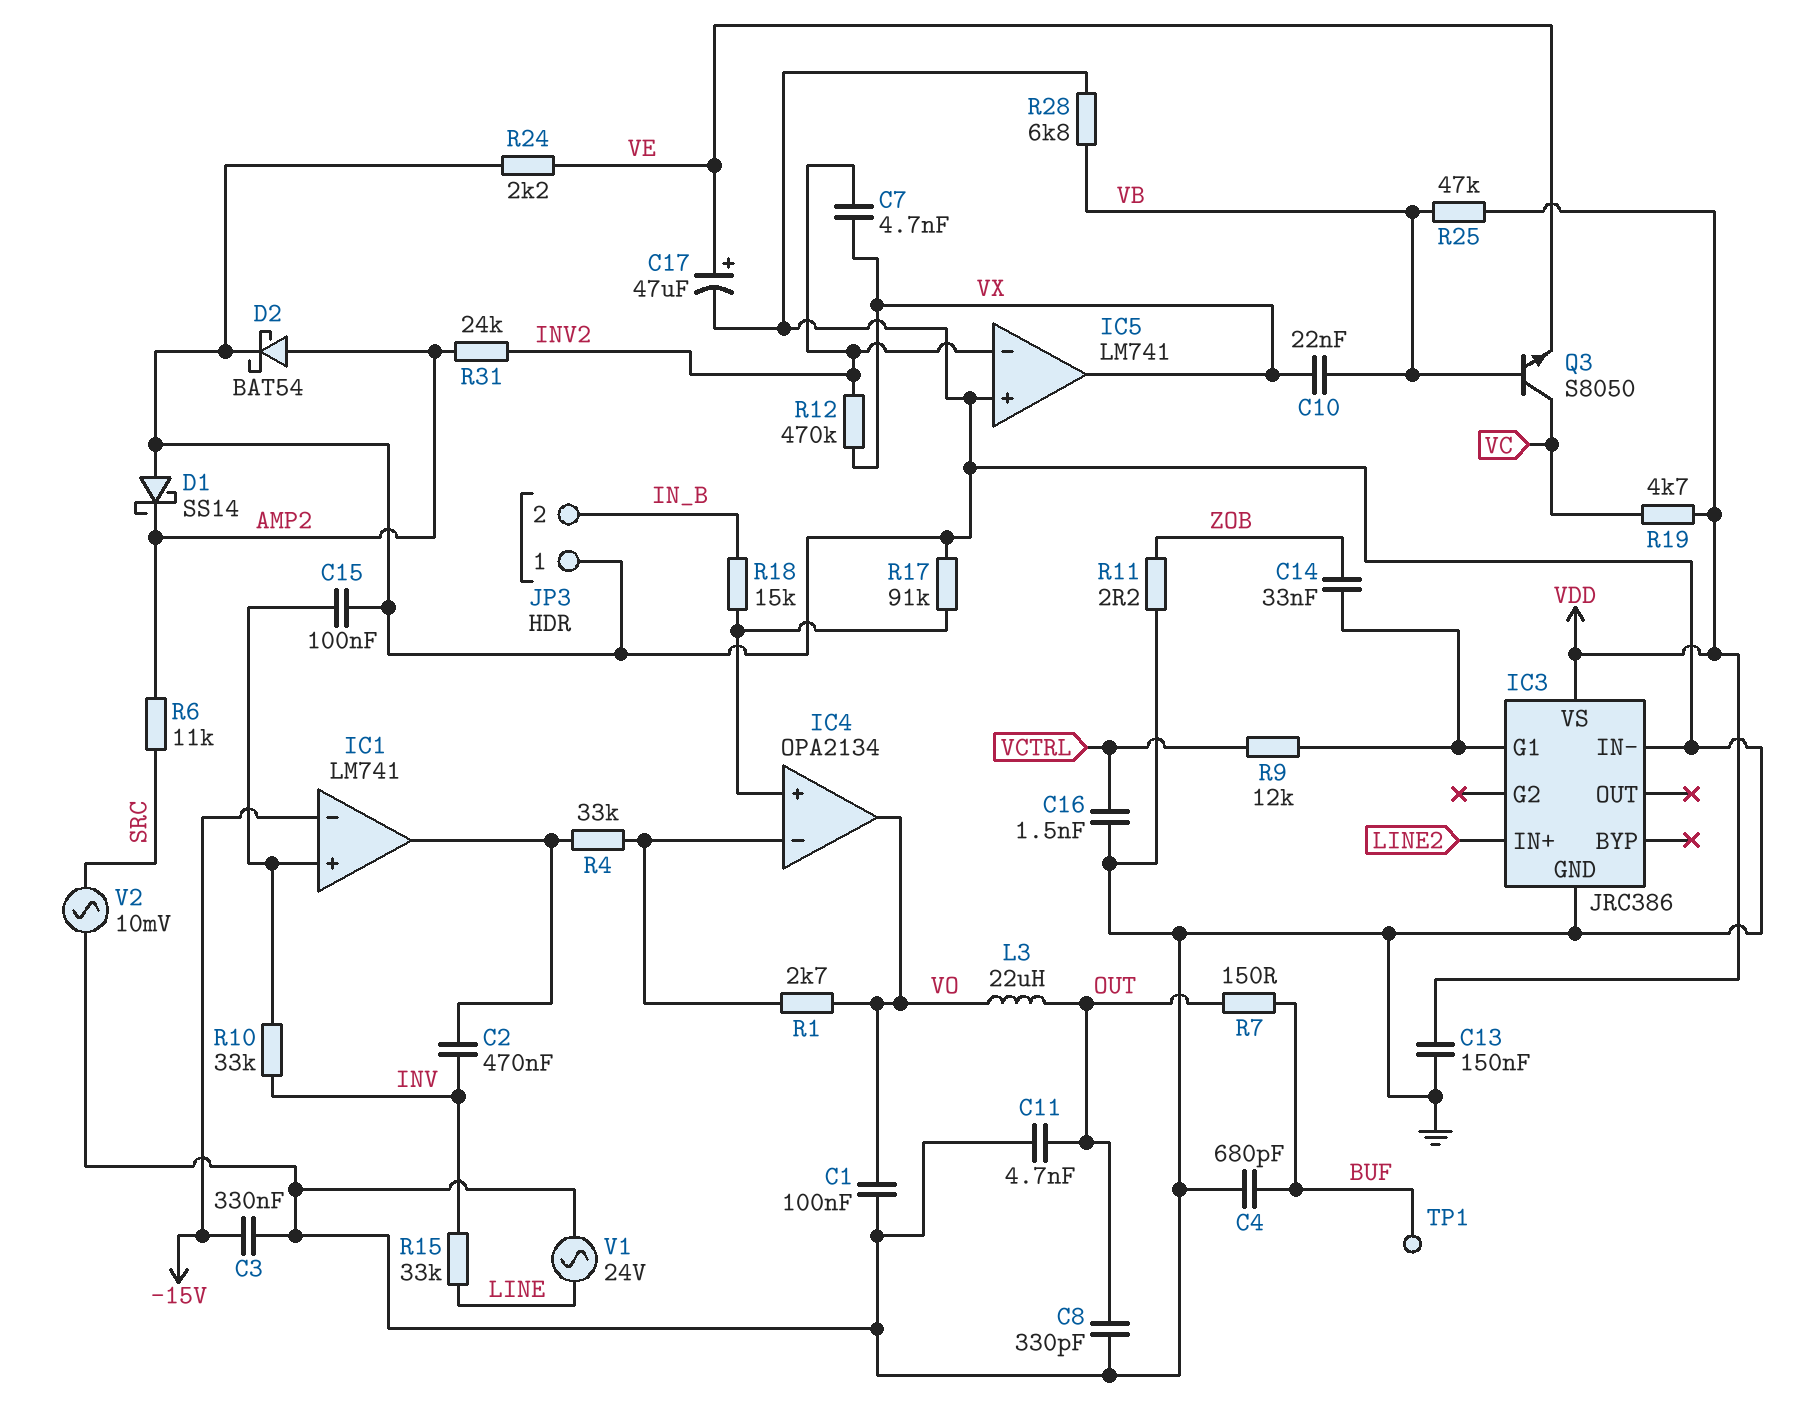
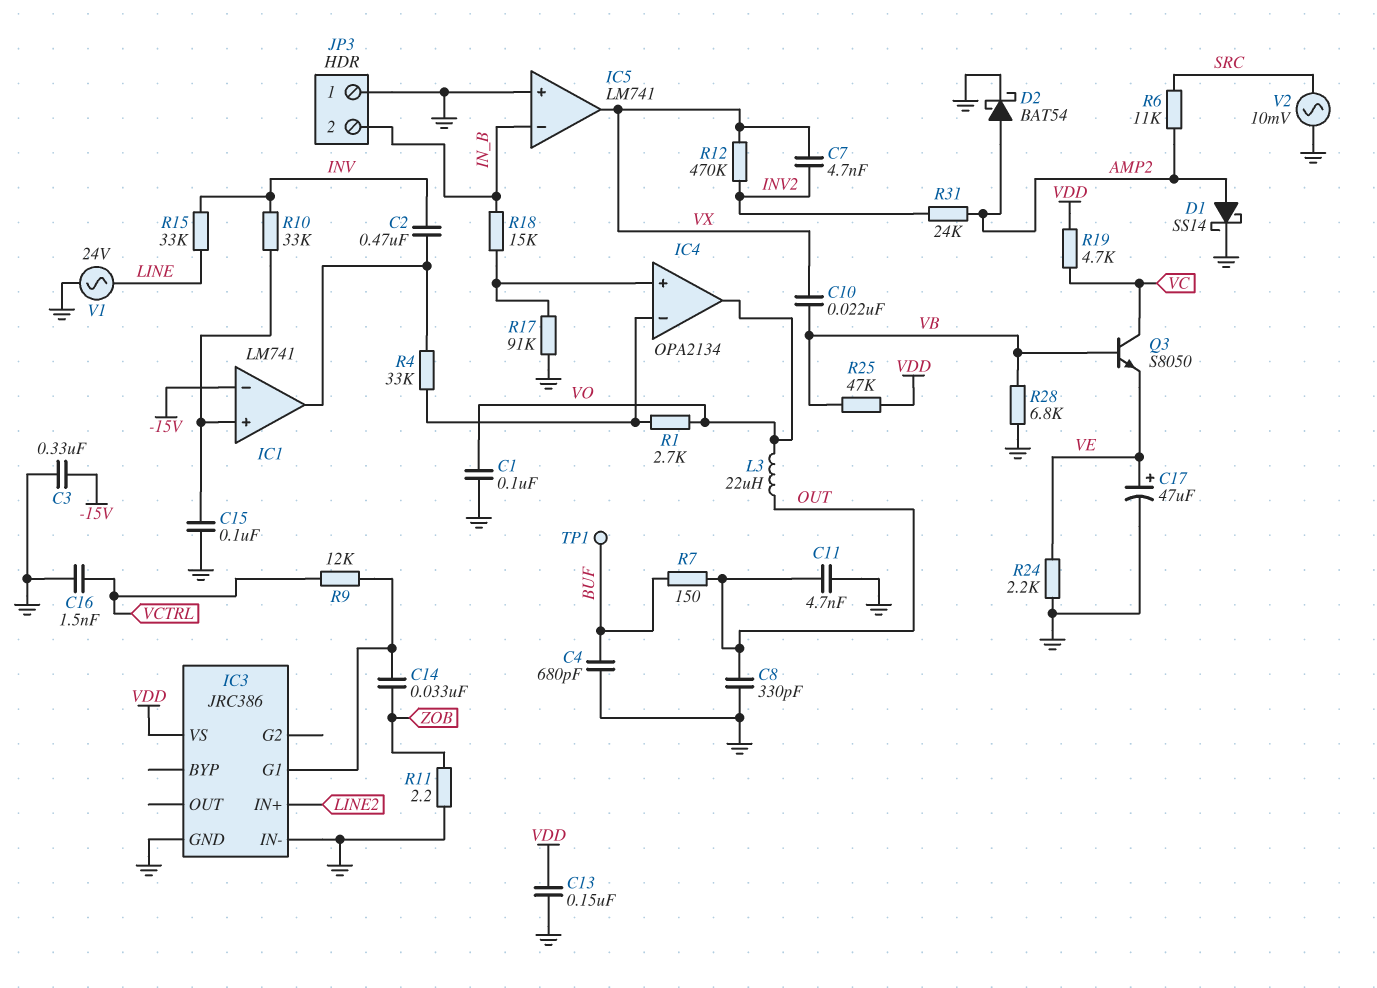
D1: schottky SS14 (A GND, K AMP2) -> schottky SS14 (A AMP2, K GND)
IC5 pin in-: INV2 -> IN_B

